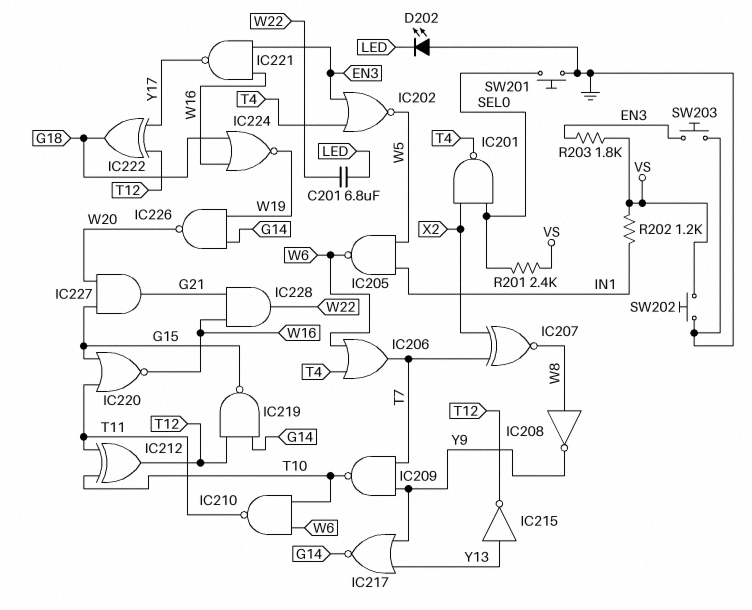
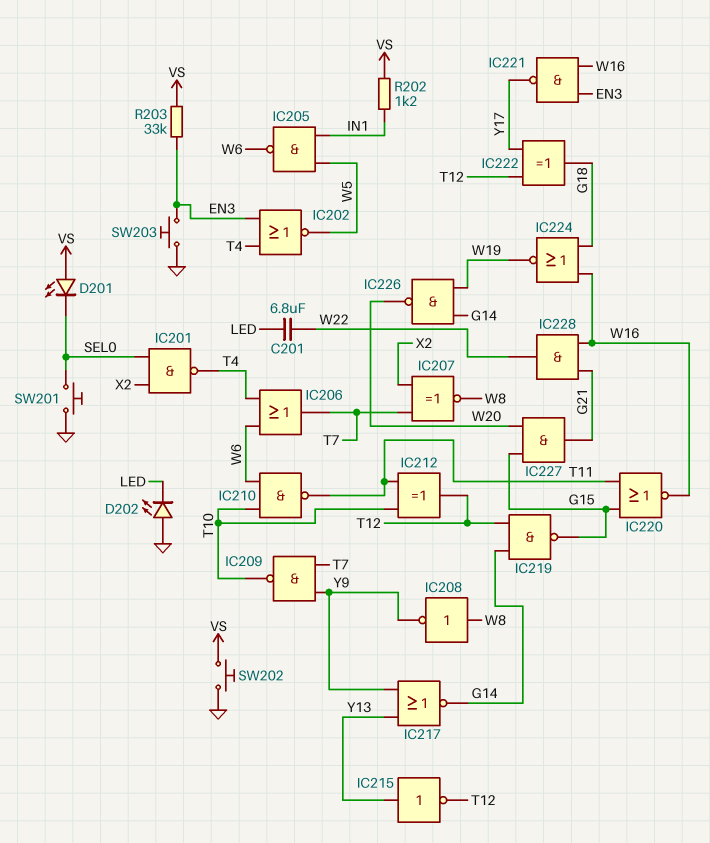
D201: none -> LED (A VS, K SEL0)
R201: 2.4k (SEL0, VS) -> none
R203: 1.8k (EN3, VS) -> 33k (EN3, VS)

